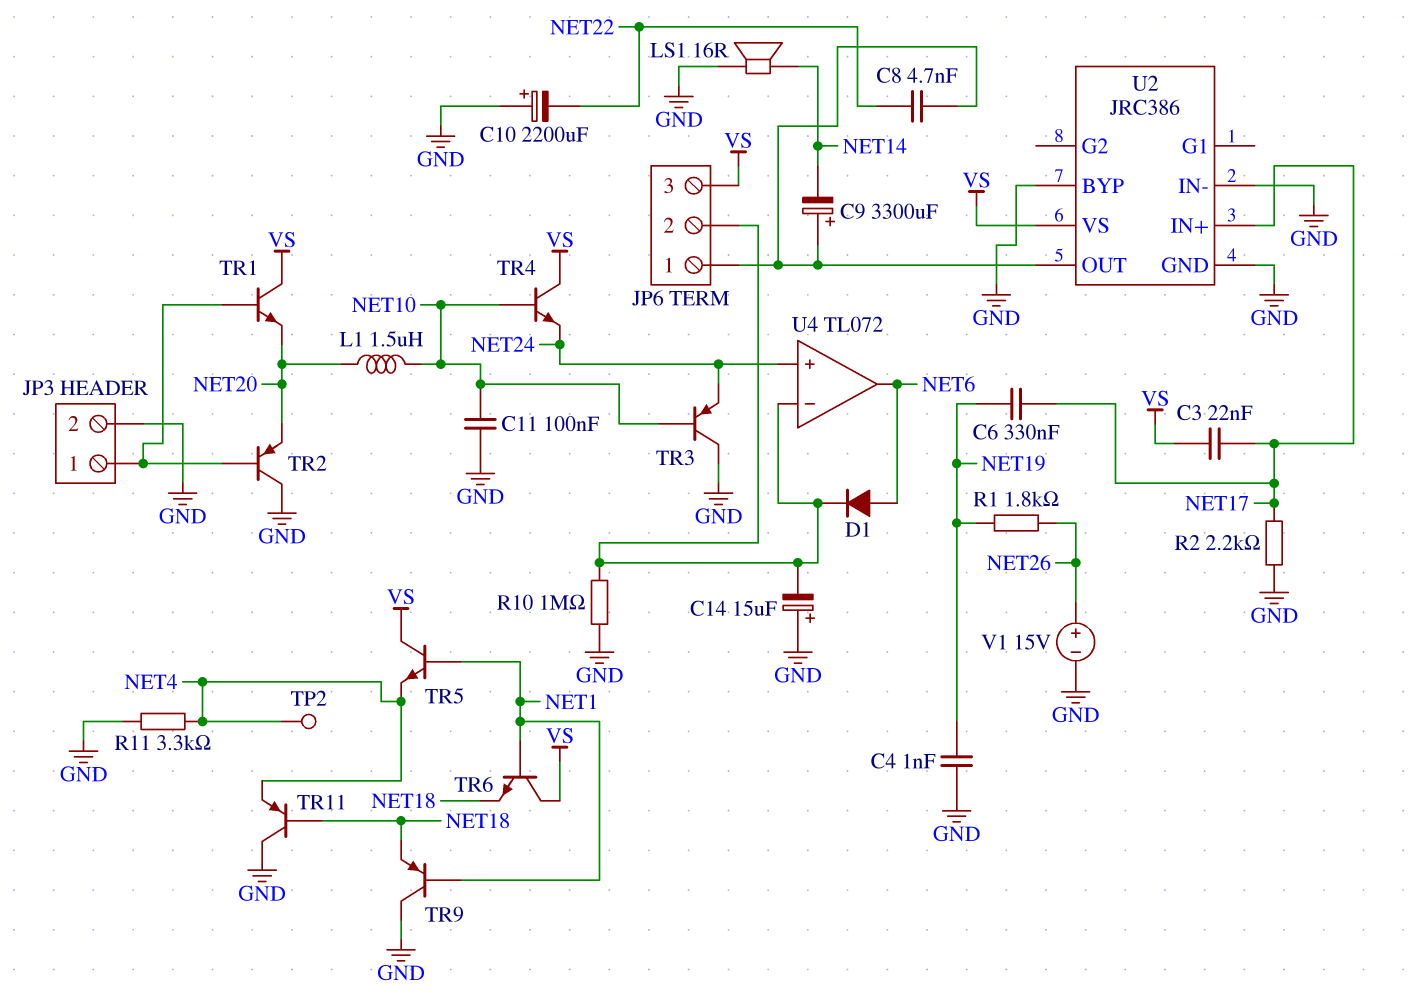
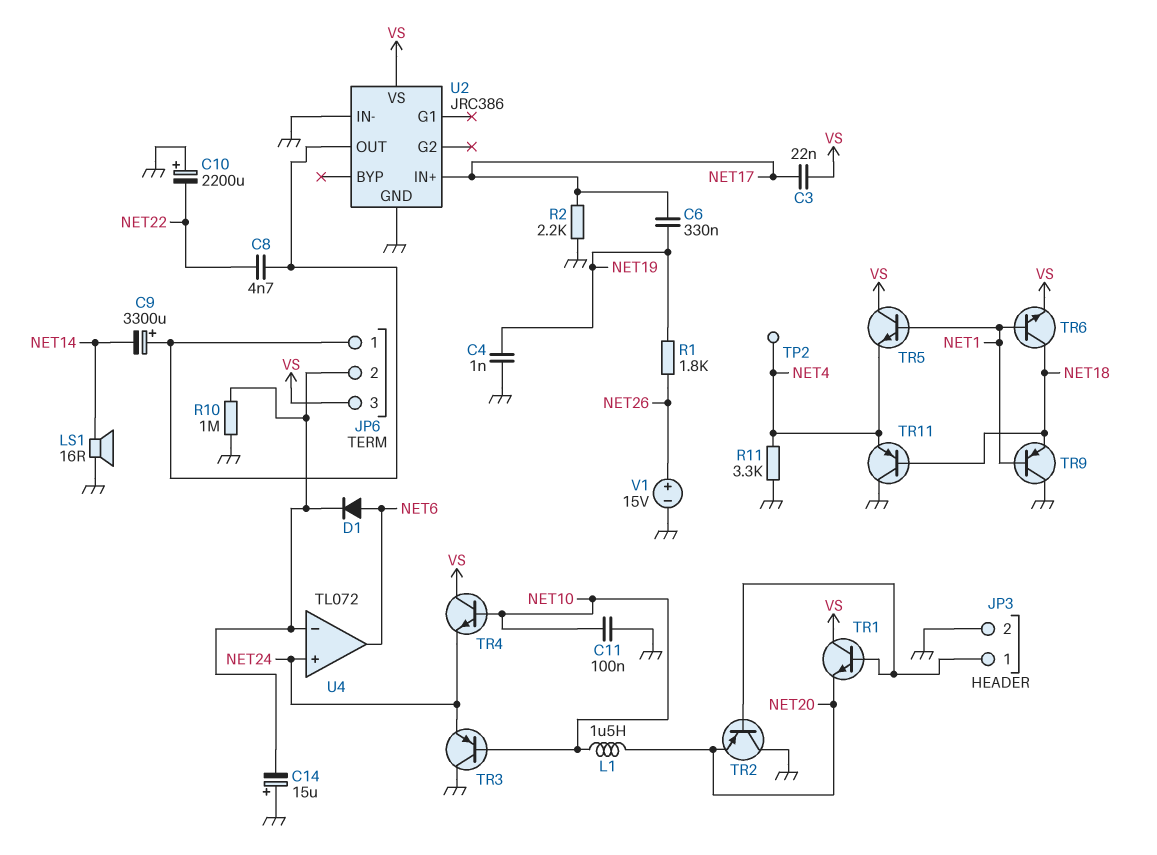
TR6: NPN (B NET1, C VS, E NET18) -> NPN (B NET1, C NET18, E VS)
U2 pin BYP: GND -> none

